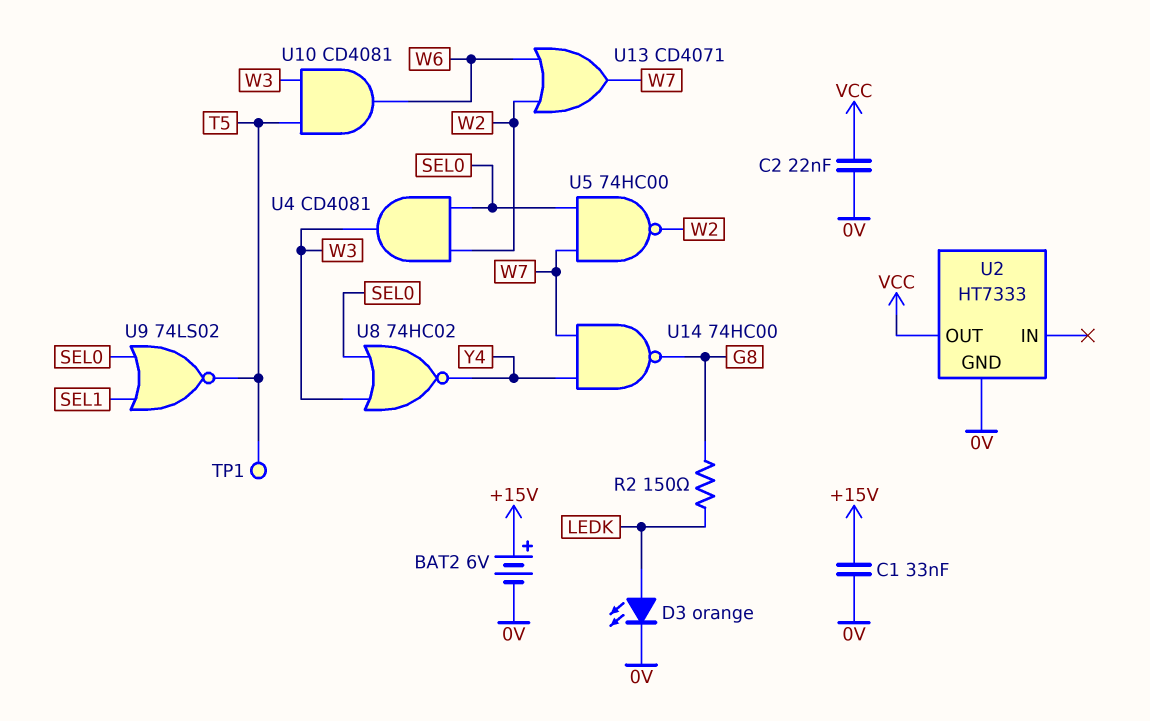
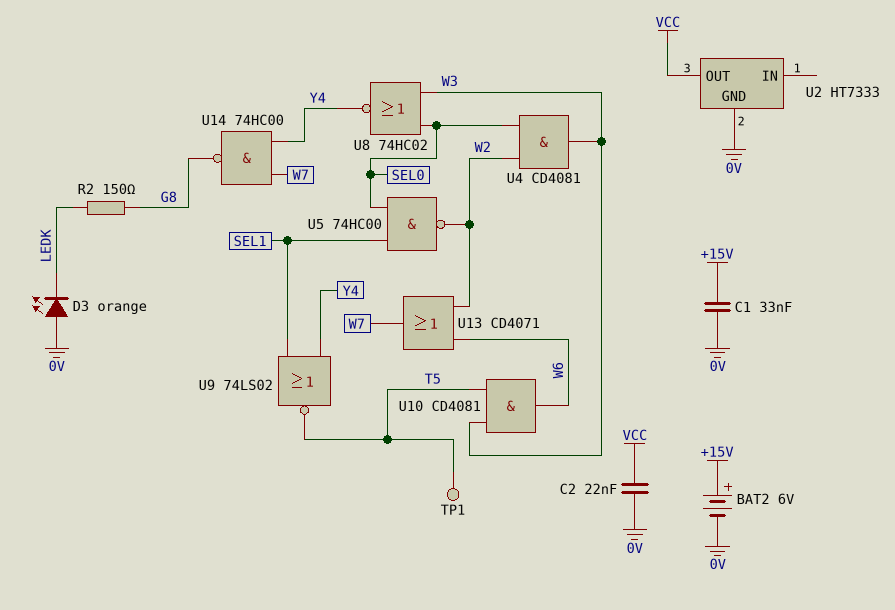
D3: LED orange (A LEDK, K 0V) -> LED orange (A 0V, K LEDK)
U5: NAND 74HC00 (in SEL0, in W7, out W2) -> NAND 74HC00 (in SEL0, in SEL1, out W2)
U9: NOR 74LS02 (in SEL0, in SEL1, out T5) -> NOR 74LS02 (in SEL1, in Y4, out T5)

